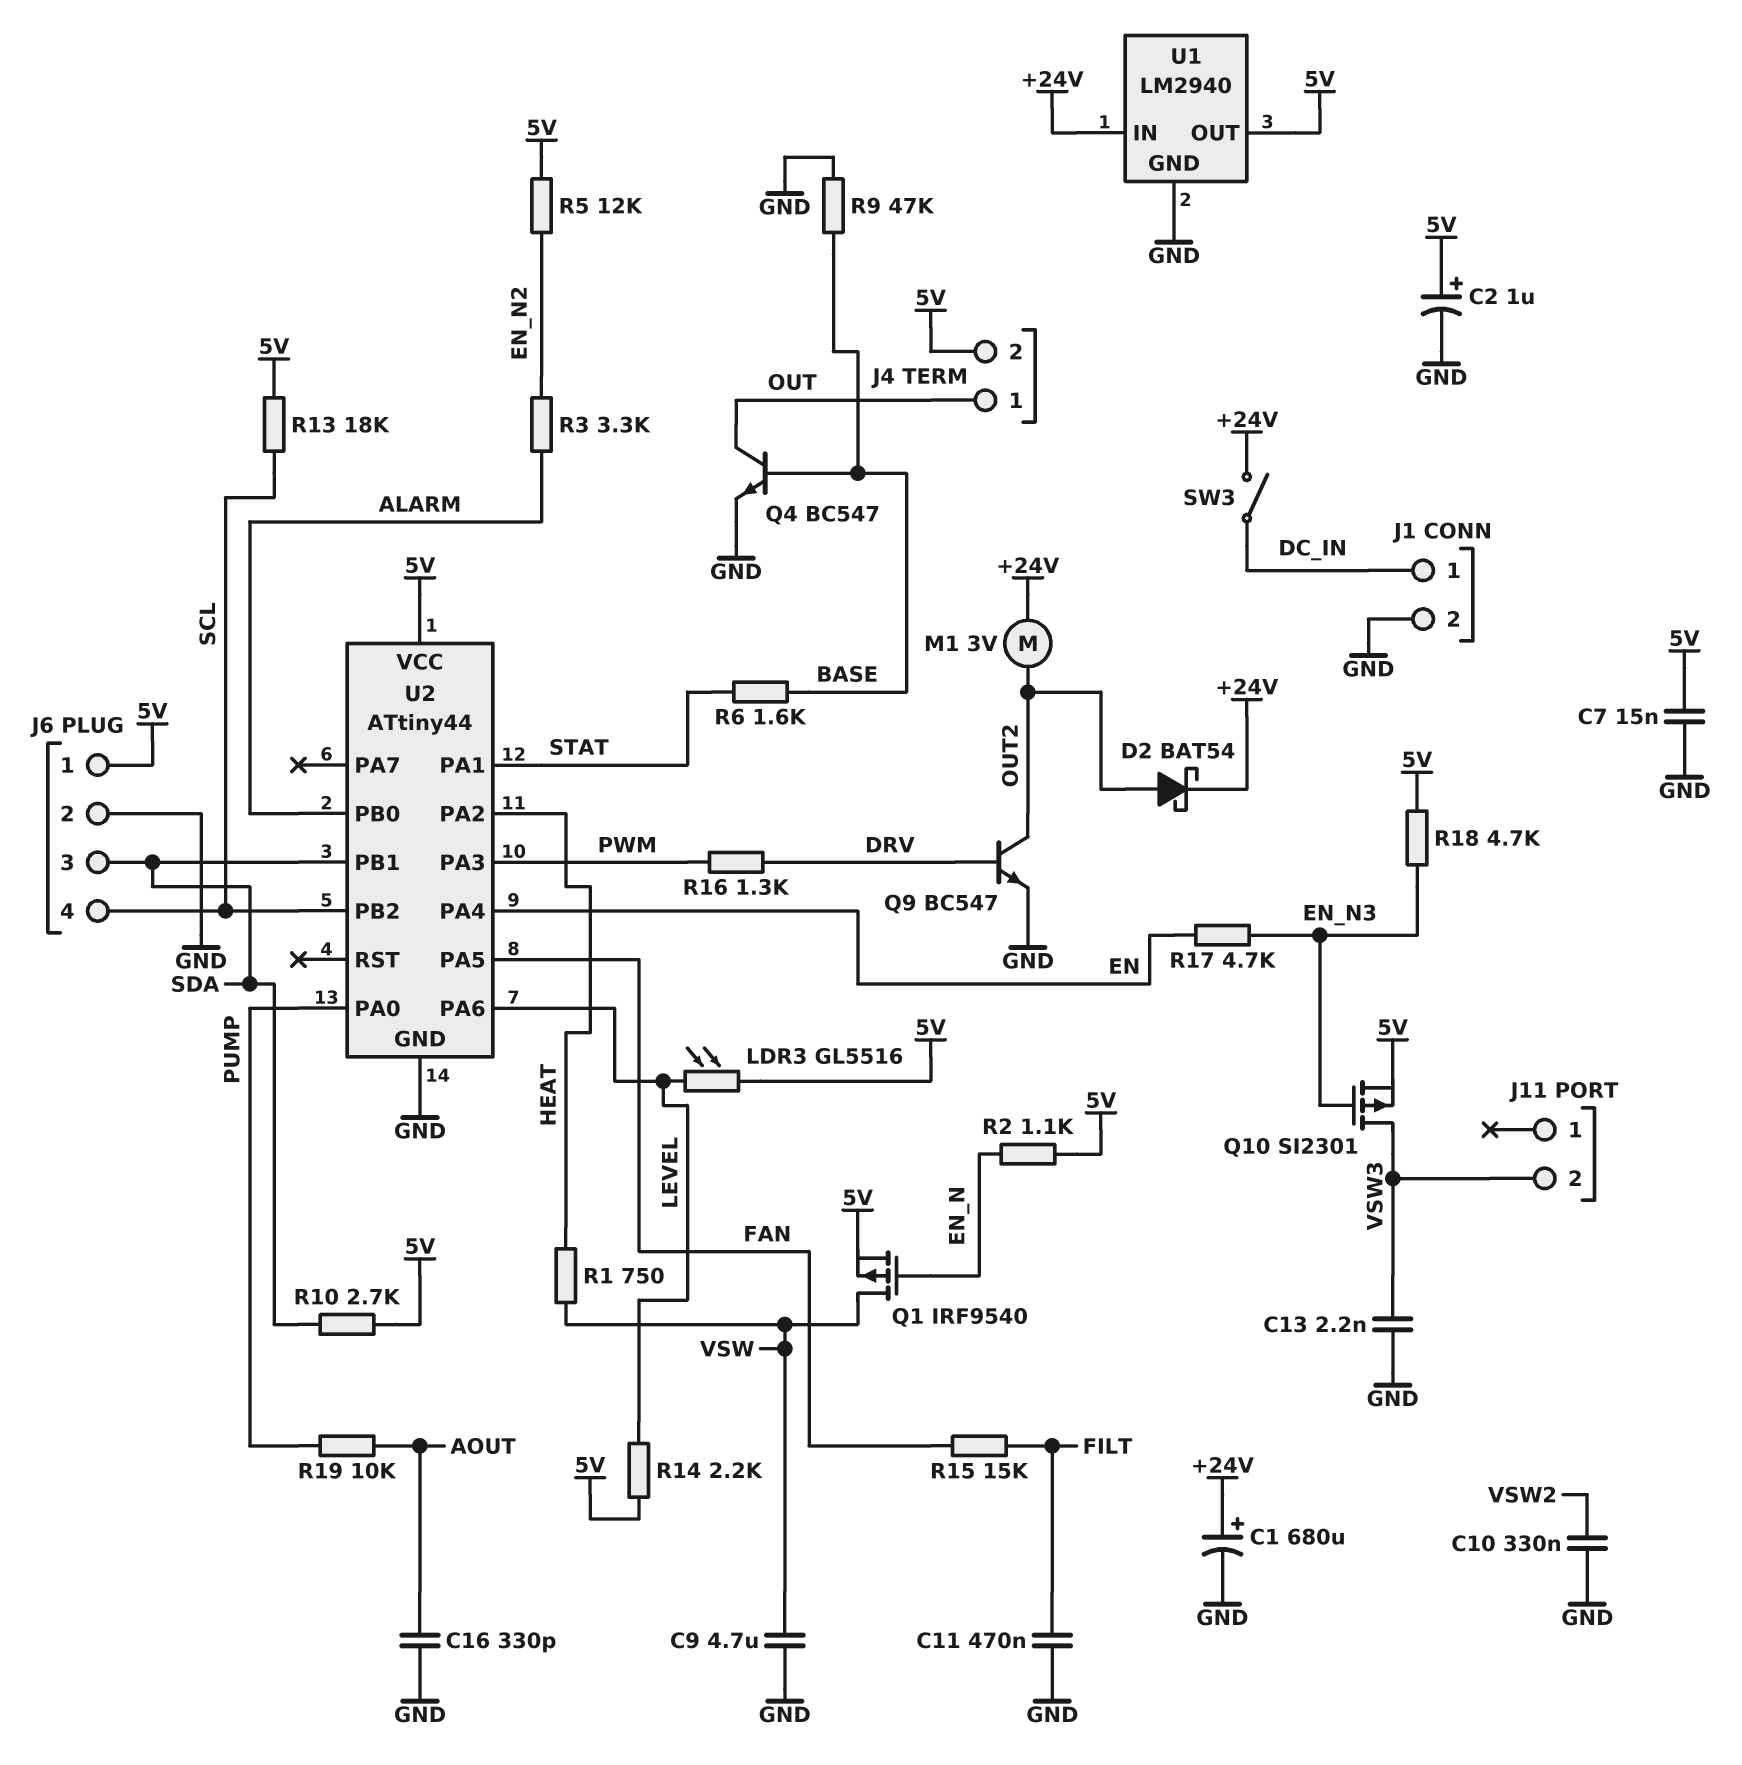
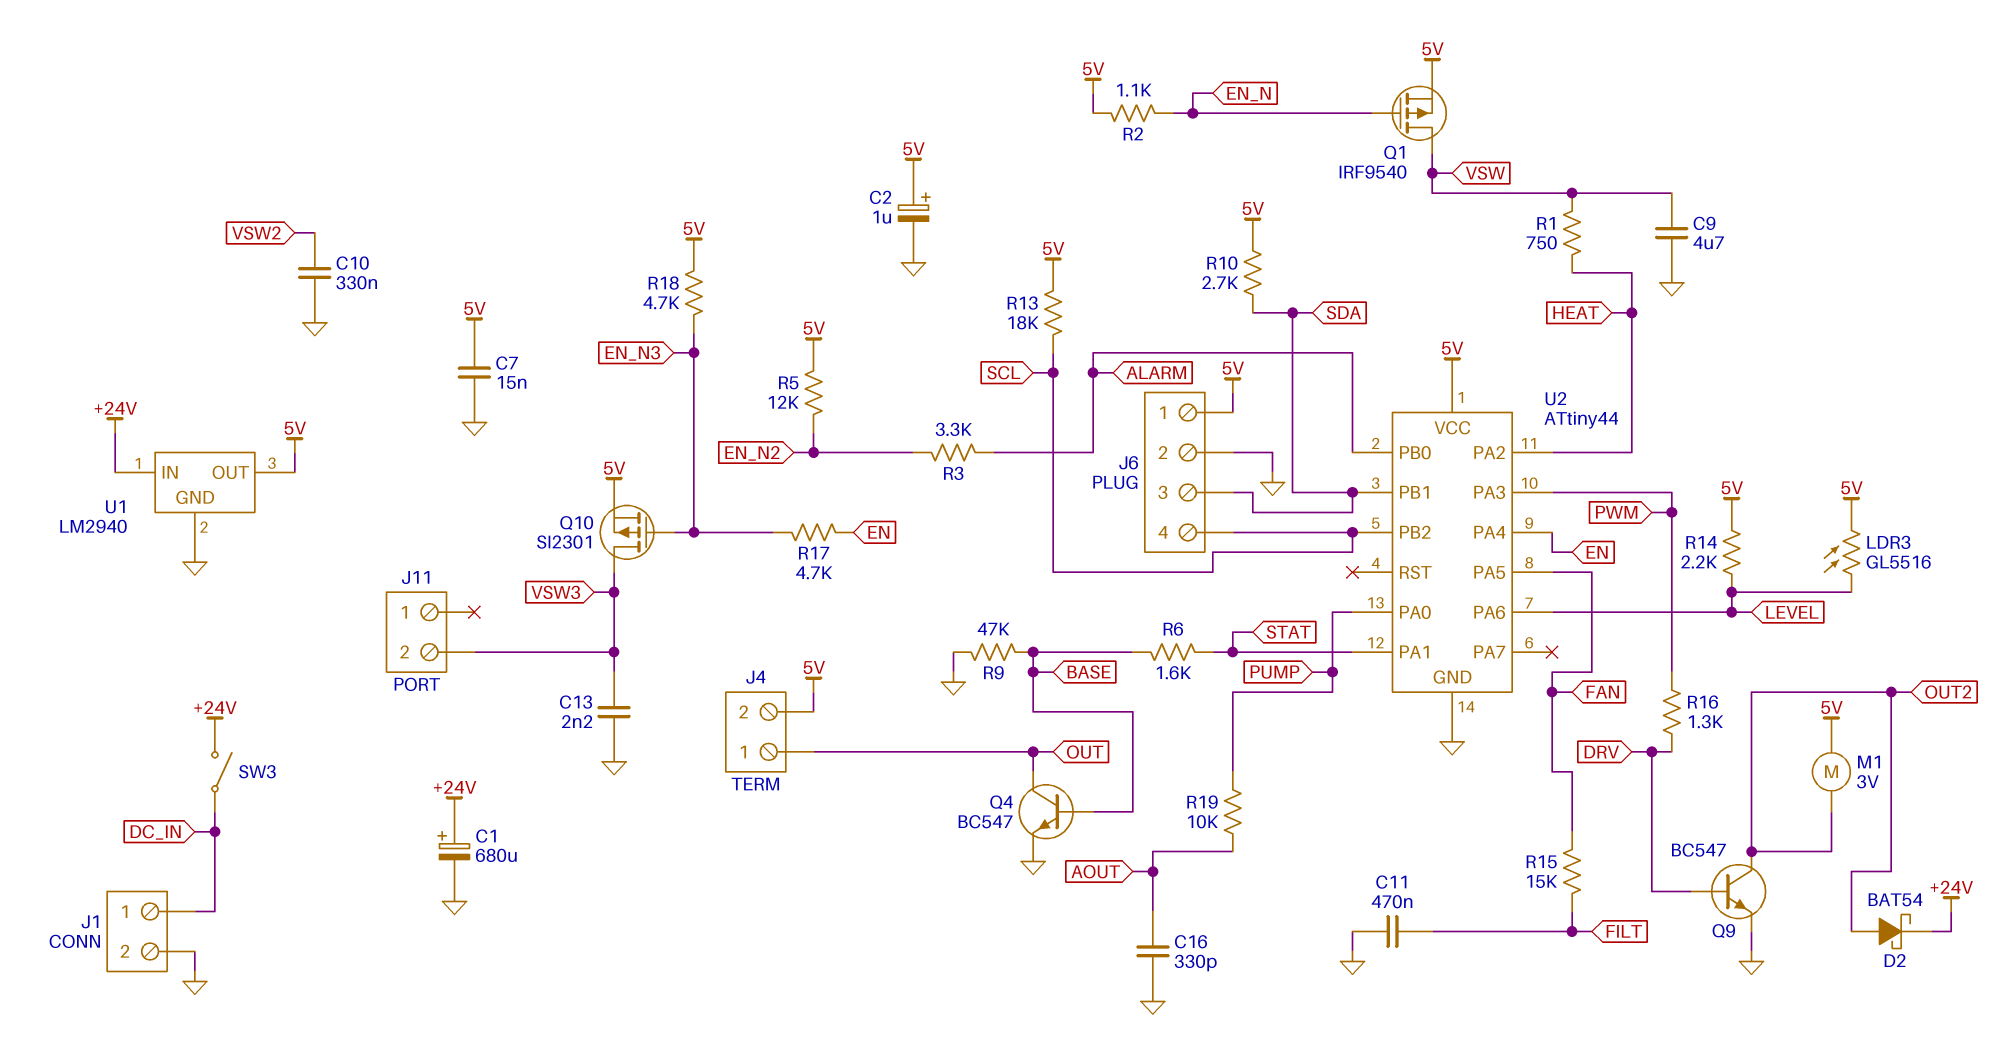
M1: motor 3V (+24V, OUT2) -> motor 3V (5V, OUT2)

